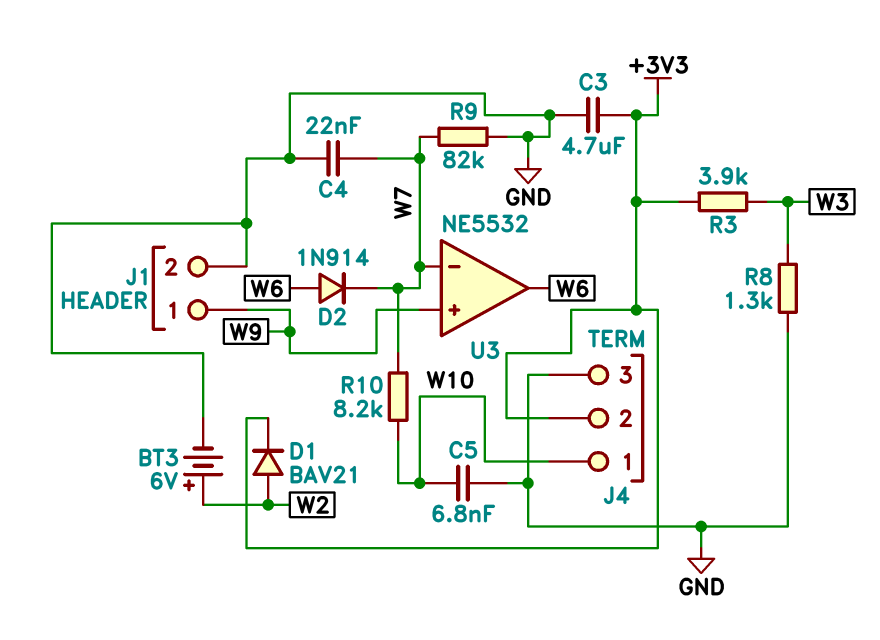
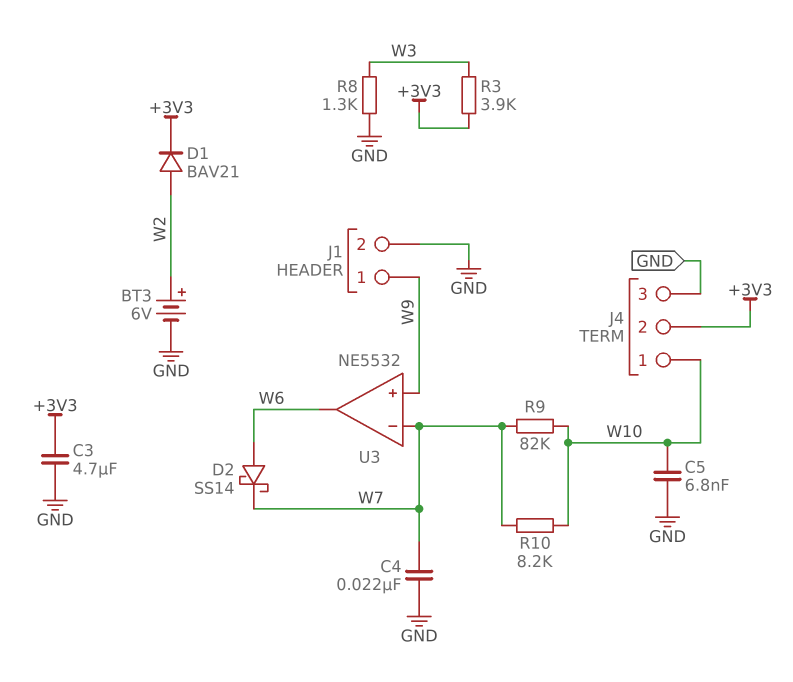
D2: diode 1N914 (A W6, K W7) -> schottky SS14 (A W6, K W7)
R9: 82k (GND, W7) -> 82k (W7, W10)

